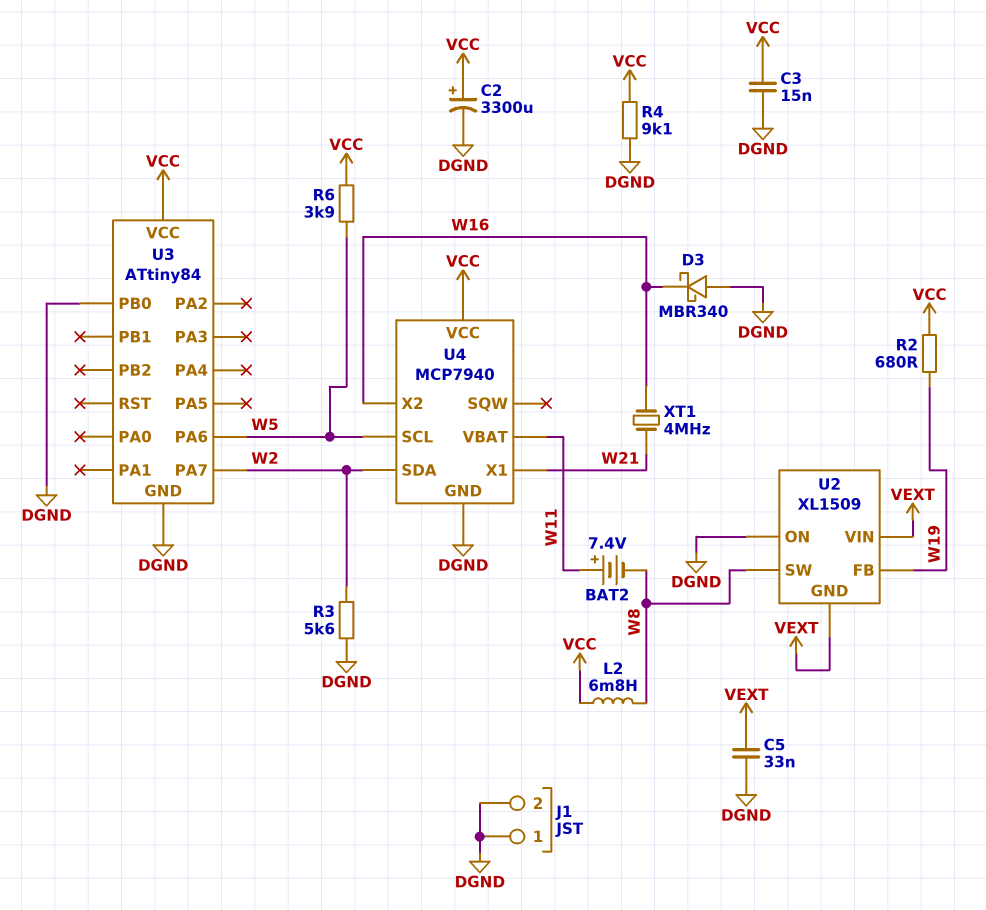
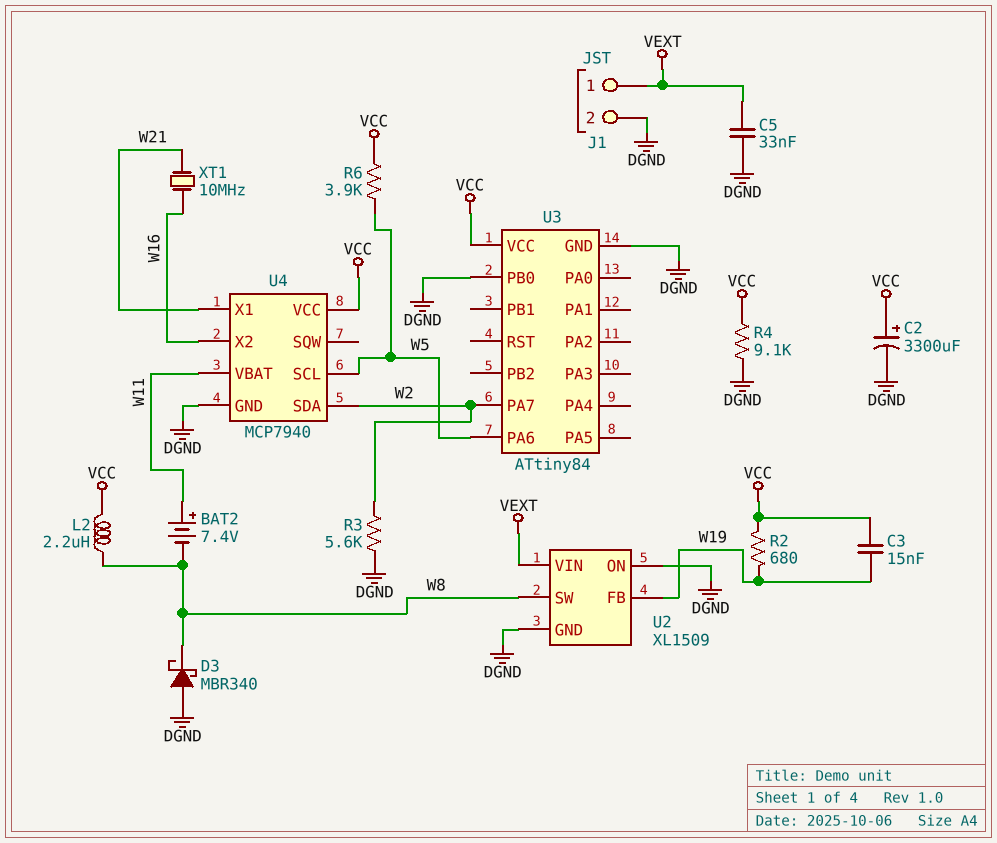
C3: 15nF (DGND, VCC) -> 15nF (VCC, W19)
D3: schottky MBR340 (A DGND, K W16) -> schottky MBR340 (A DGND, K W8)
J1 pin 1: DGND -> VEXT
L2: 6.8mH (VCC, W8) -> 2.2uH (VCC, W8)
U2 pin GND: VEXT -> DGND
XT1: 4MHz (W16, W21) -> 10MHz (W16, W21)

